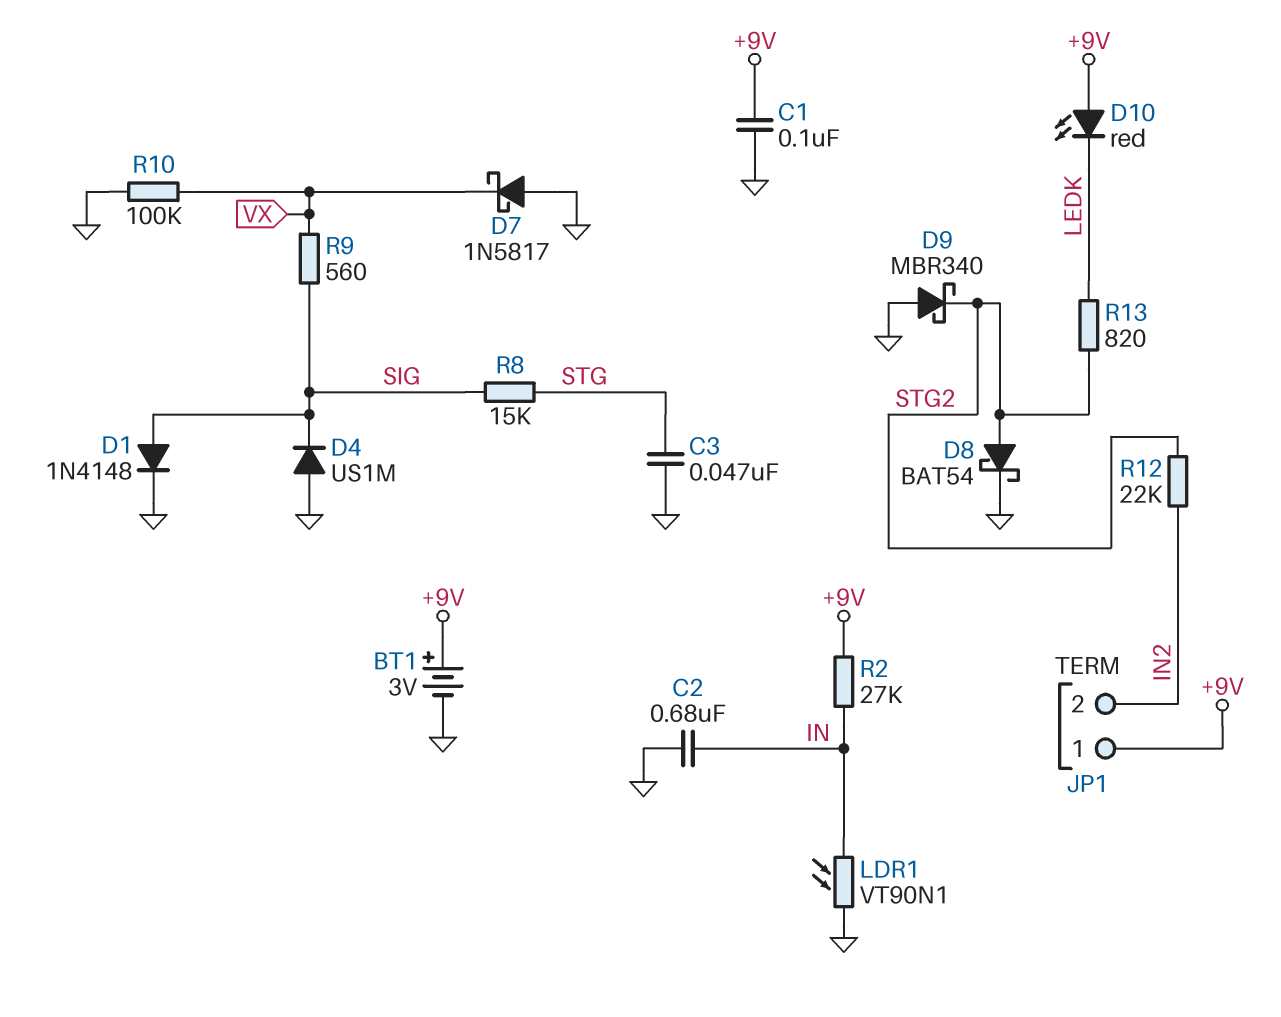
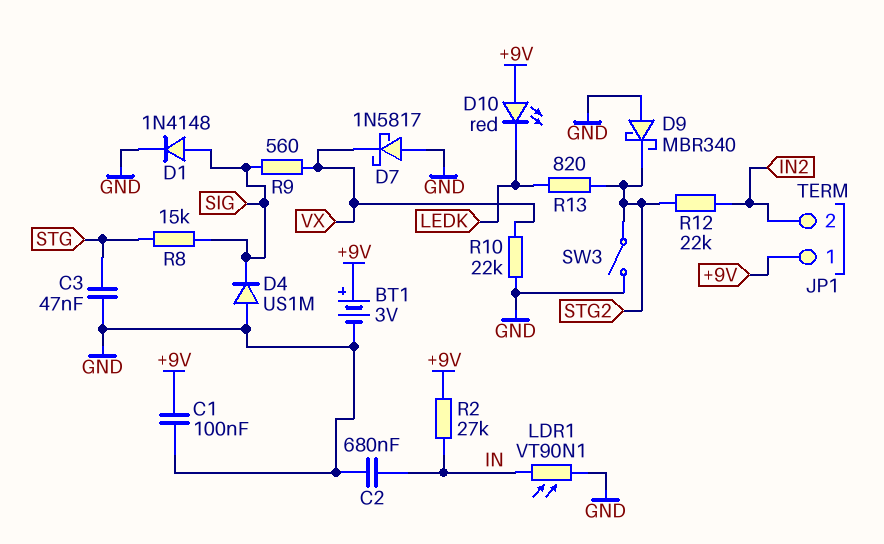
D8: schottky BAT54 (A STG2, K GND) -> none
R10: 100k (GND, VX) -> 22k (GND, VX)
SW3: none -> switch (GND, STG2)

